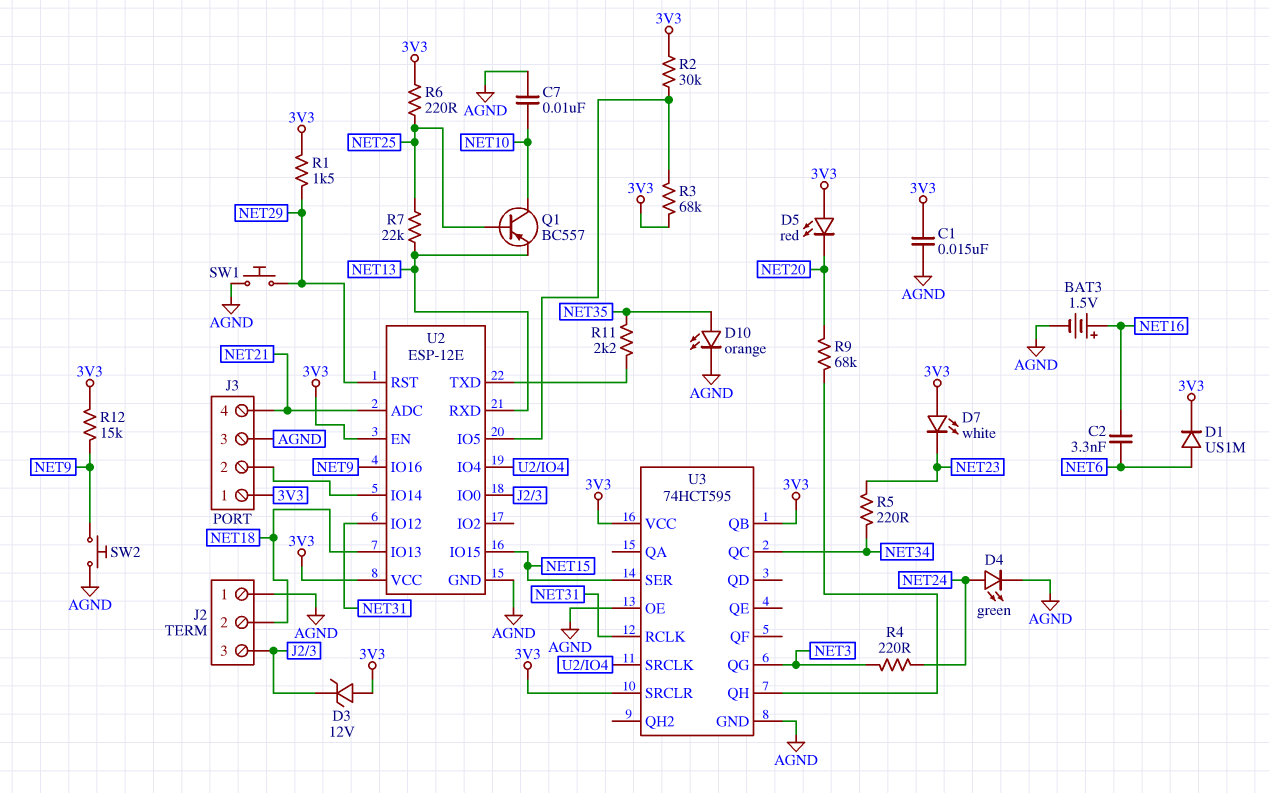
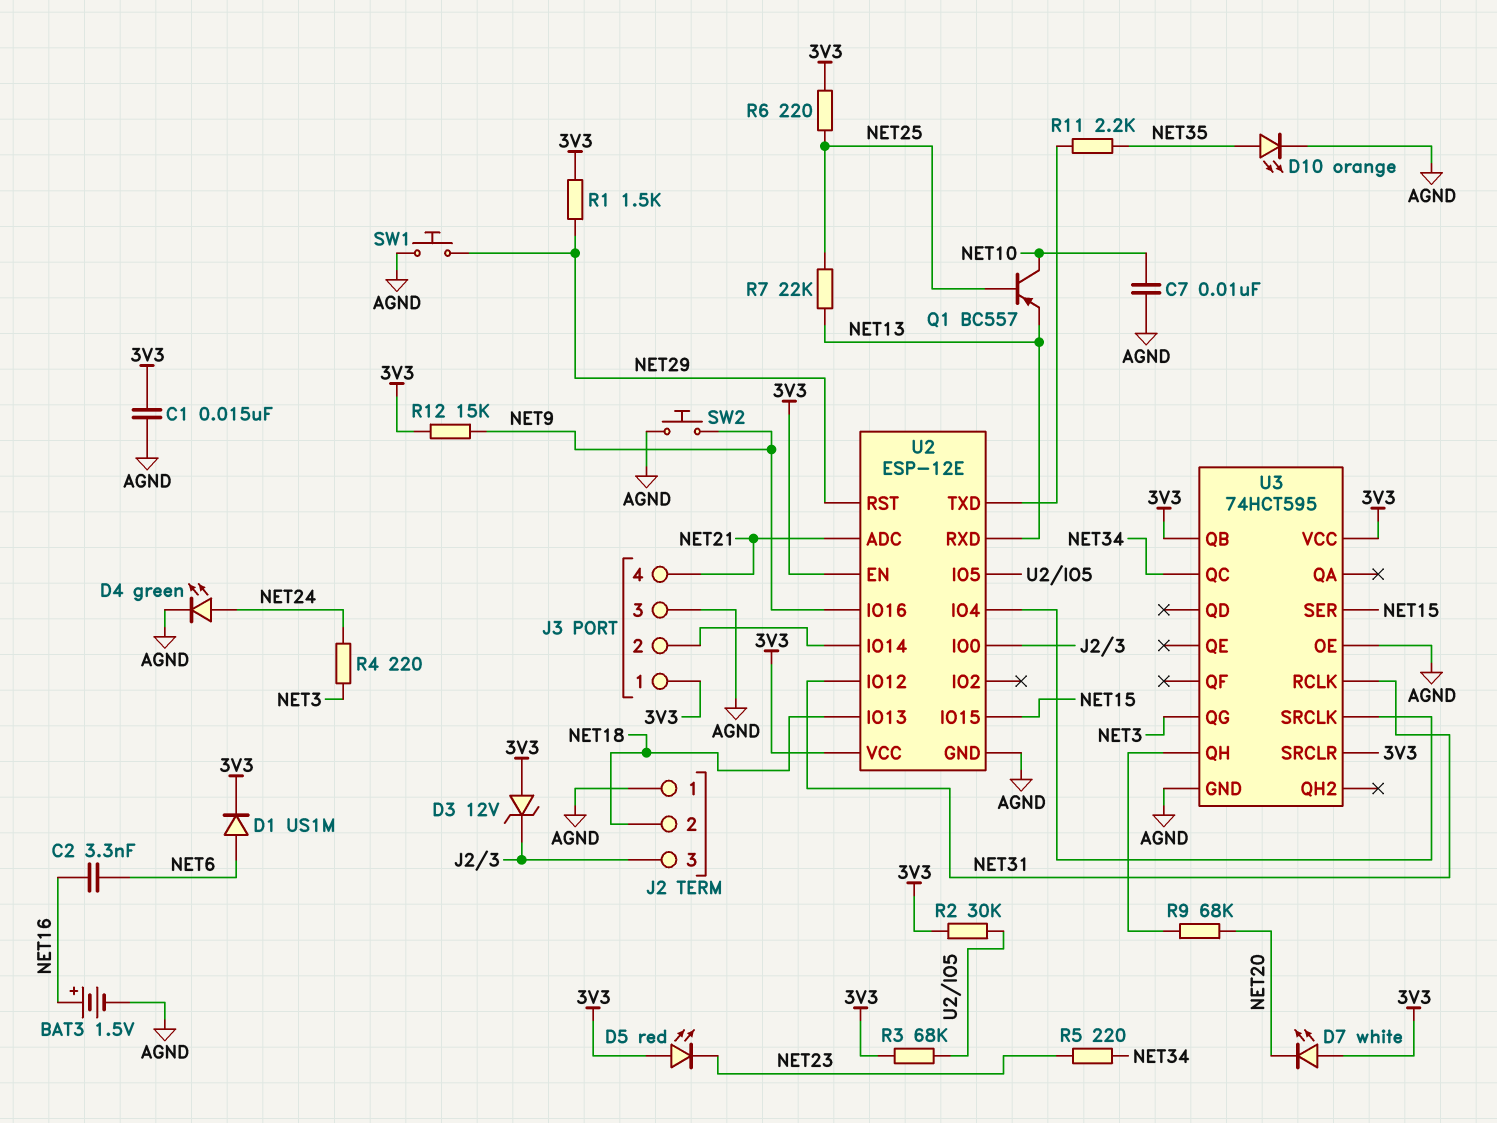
D5: LED red (A 3V3, K NET20) -> LED red (A 3V3, K NET23)
D7: LED white (A 3V3, K NET23) -> LED white (A 3V3, K NET20)

